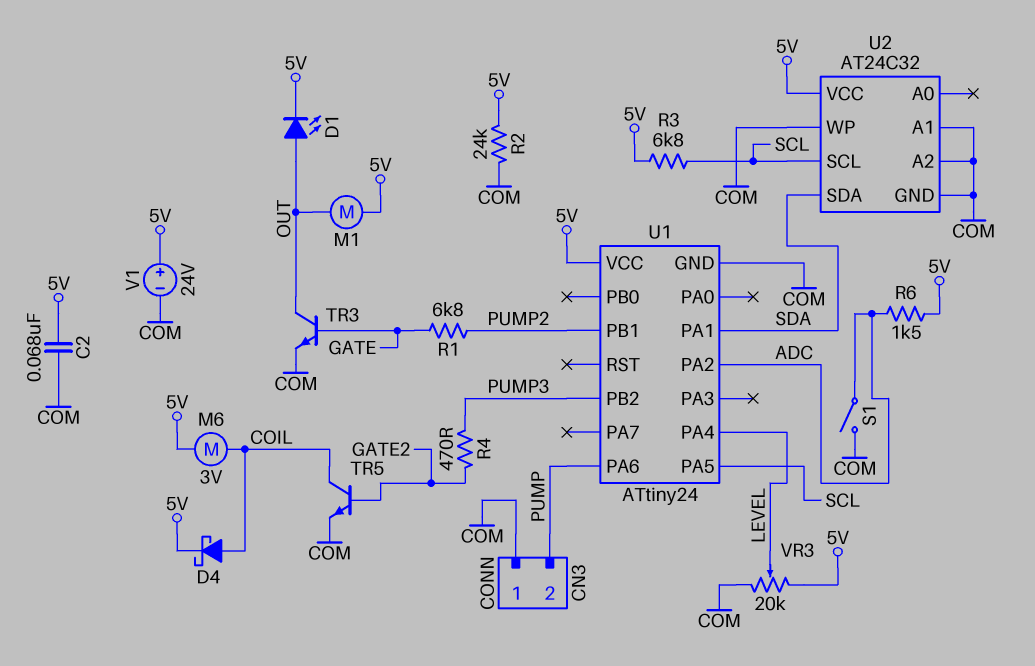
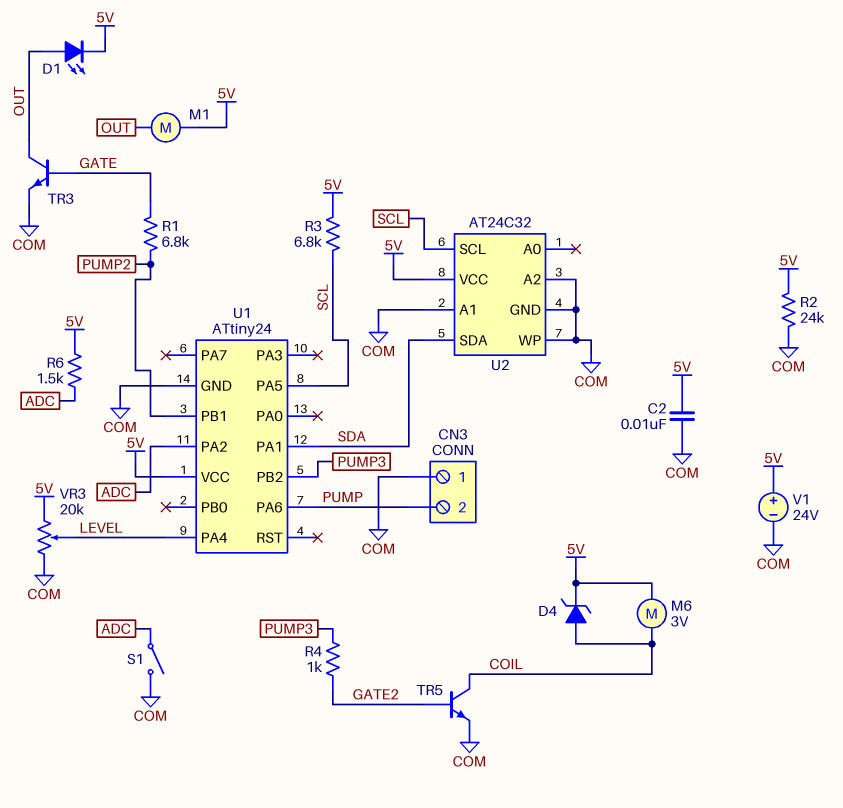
C2: 68nF (5V, COM) -> 10nF (5V, COM)
D4: schottky (A COIL, K 5V) -> zener (A COIL, K 5V)
R4: 470 (GATE2, PUMP3) -> 1k (GATE2, PUMP3)

